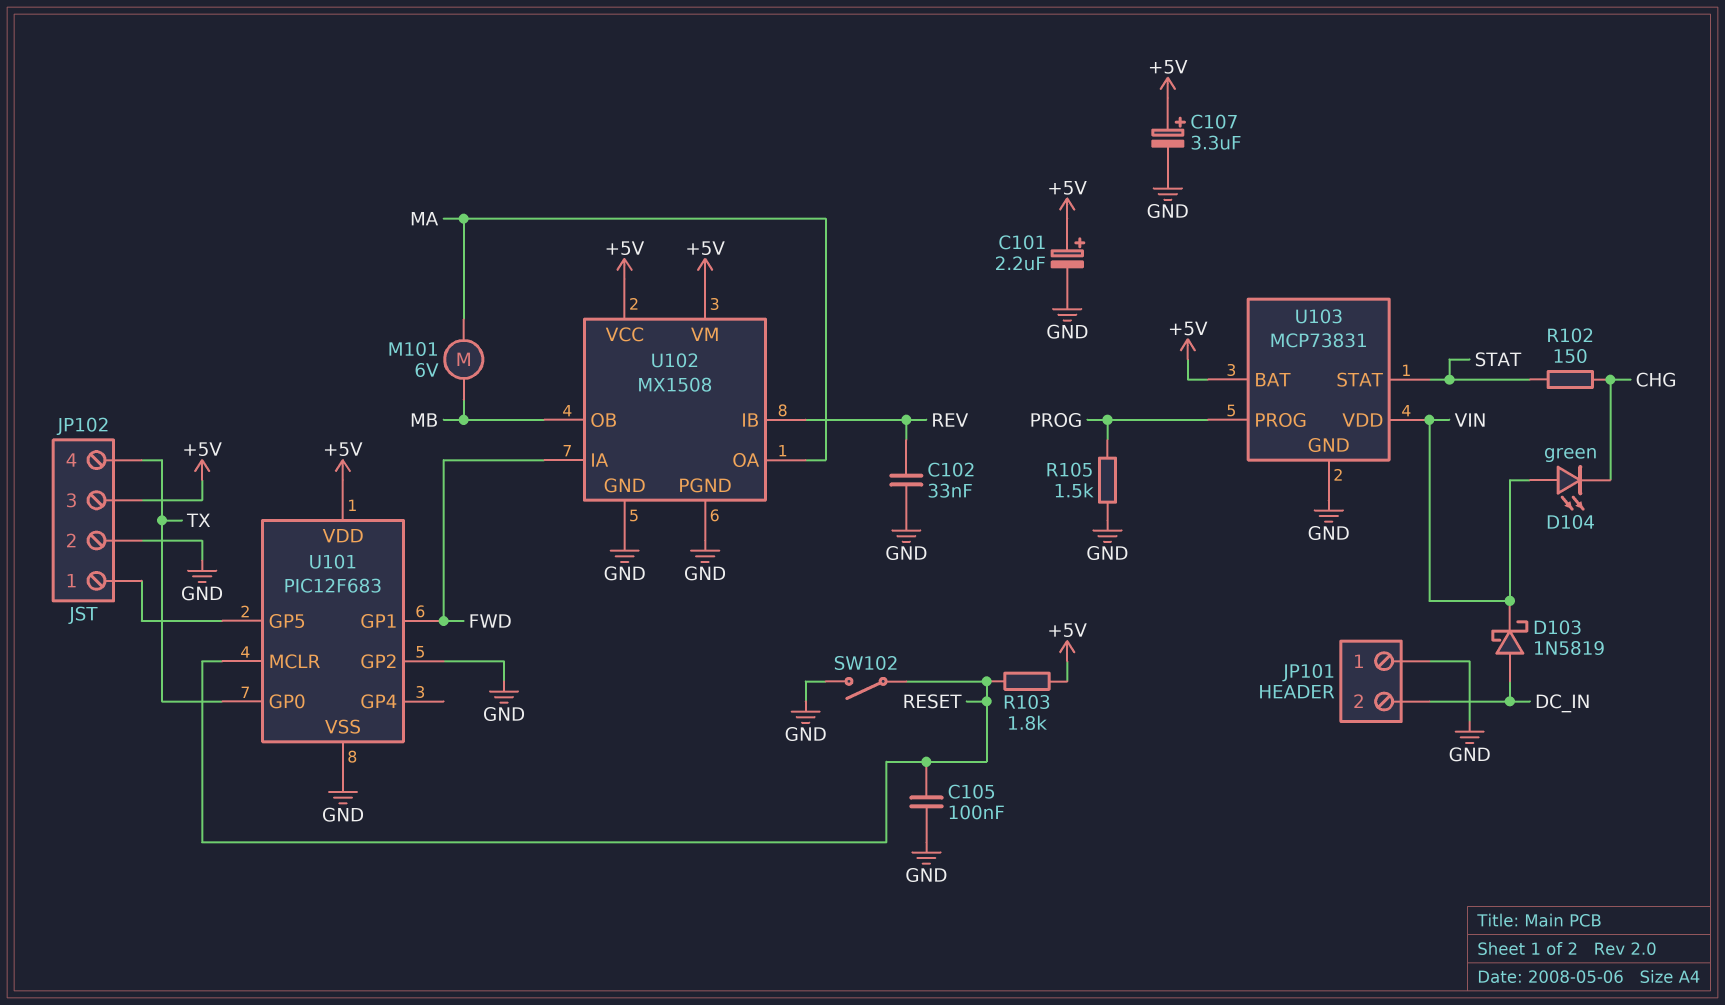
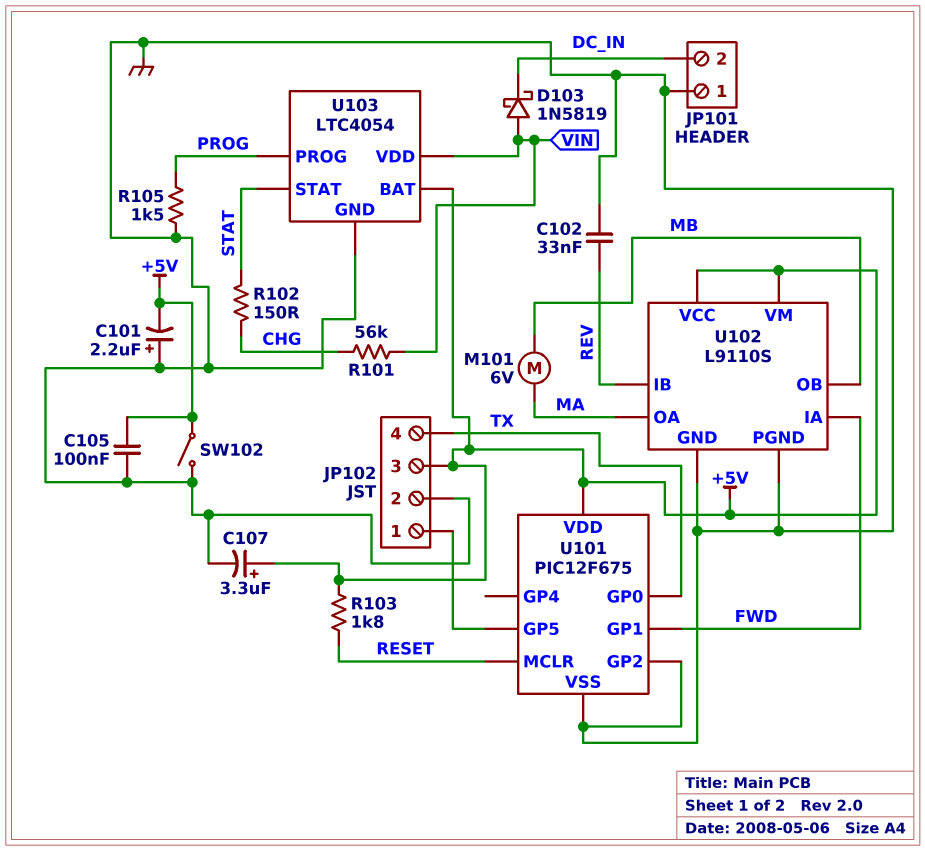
C101: 2.2uF (plus +5V, minus GND) -> 2.2uF (plus GND, minus +5V)
C105: 100nF (GND, RESET) -> 100nF (+5V, GND)
D103: schottky 1N5819 (A DC_IN, K VIN) -> schottky 1N5819 (A VIN, K DC_IN)
D104: LED green (A VIN, K CHG) -> none
R101: none -> 56k (CHG, VIN)
SW102: switch (GND, RESET) -> switch (+5V, GND)
U101: PIC12F683 -> PIC12F675
U102: MX1508 -> L9110S
U103: MCP73831 -> LTC4054

